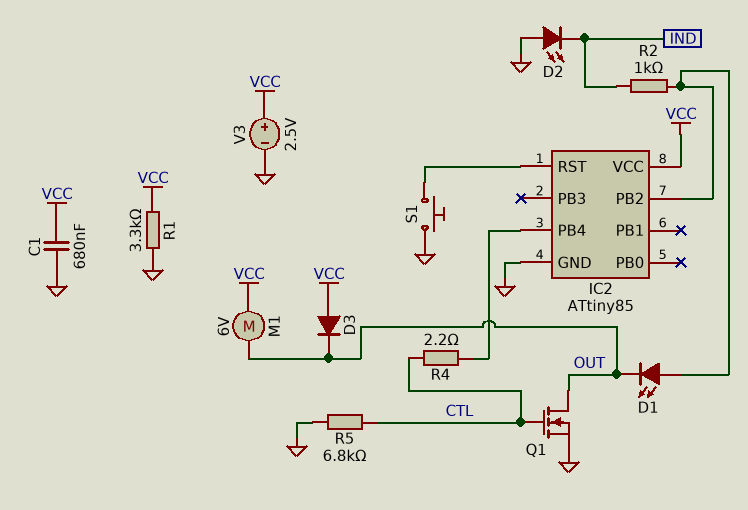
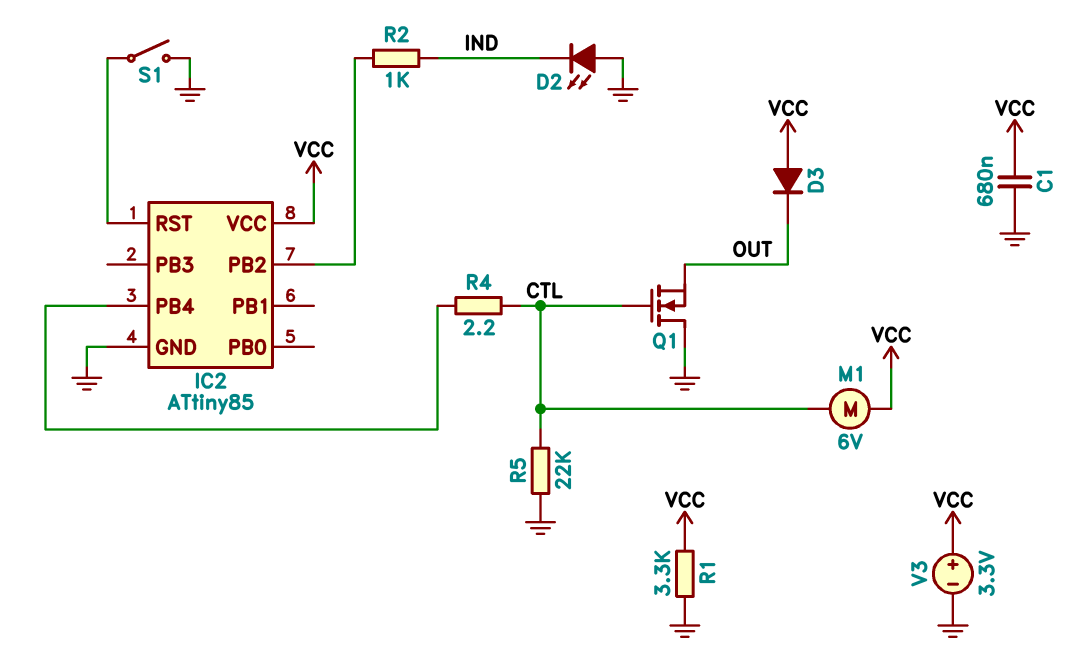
D1: LED (A IC2/PB2, K OUT) -> none
M1: motor 6V (OUT, VCC) -> motor 6V (CTL, VCC)
Q1: NMOS (G CTL, D OUT, S GND) -> NMOS (G CTL, D GND, S OUT)
R5: 6.8k (CTL, GND) -> 22k (CTL, GND)
S1: button (GND, IC2/RST) -> switch (GND, IC2/RST)
V3: 2.5V (plus VCC, minus GND) -> 3.3V (plus VCC, minus GND)

